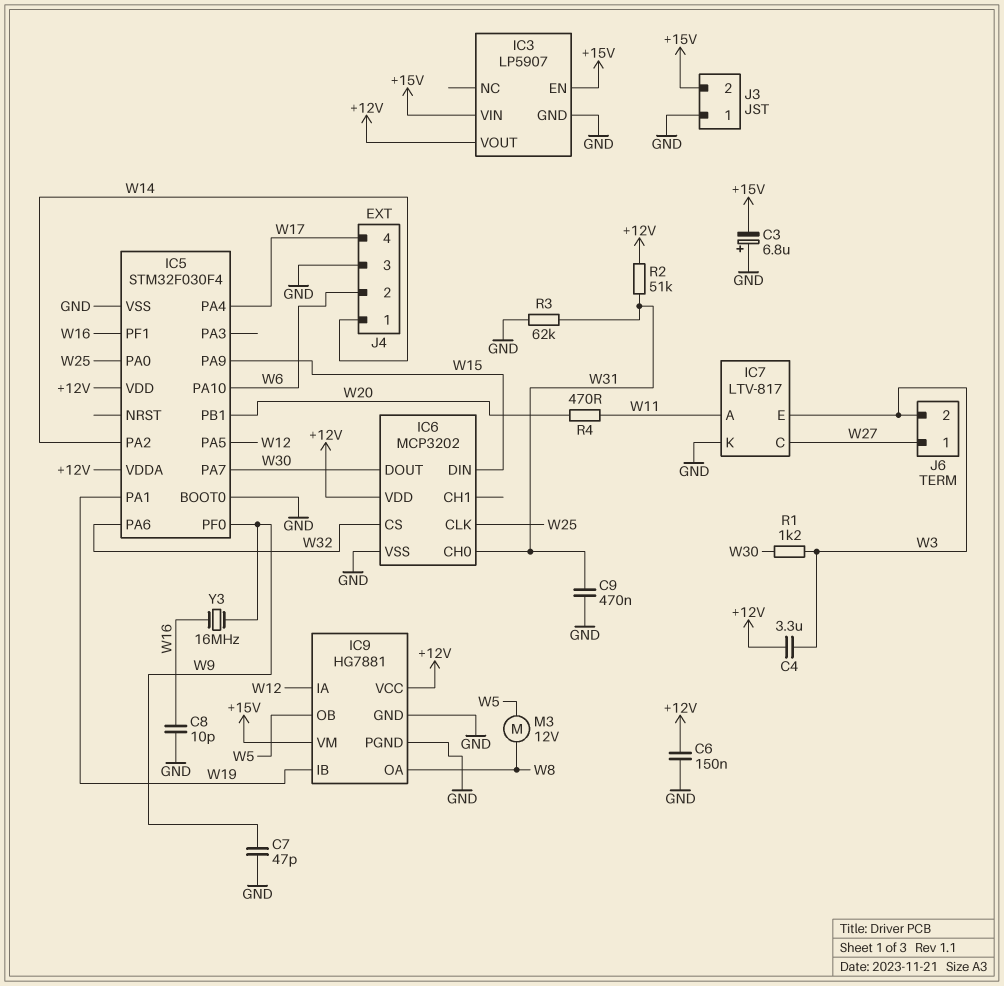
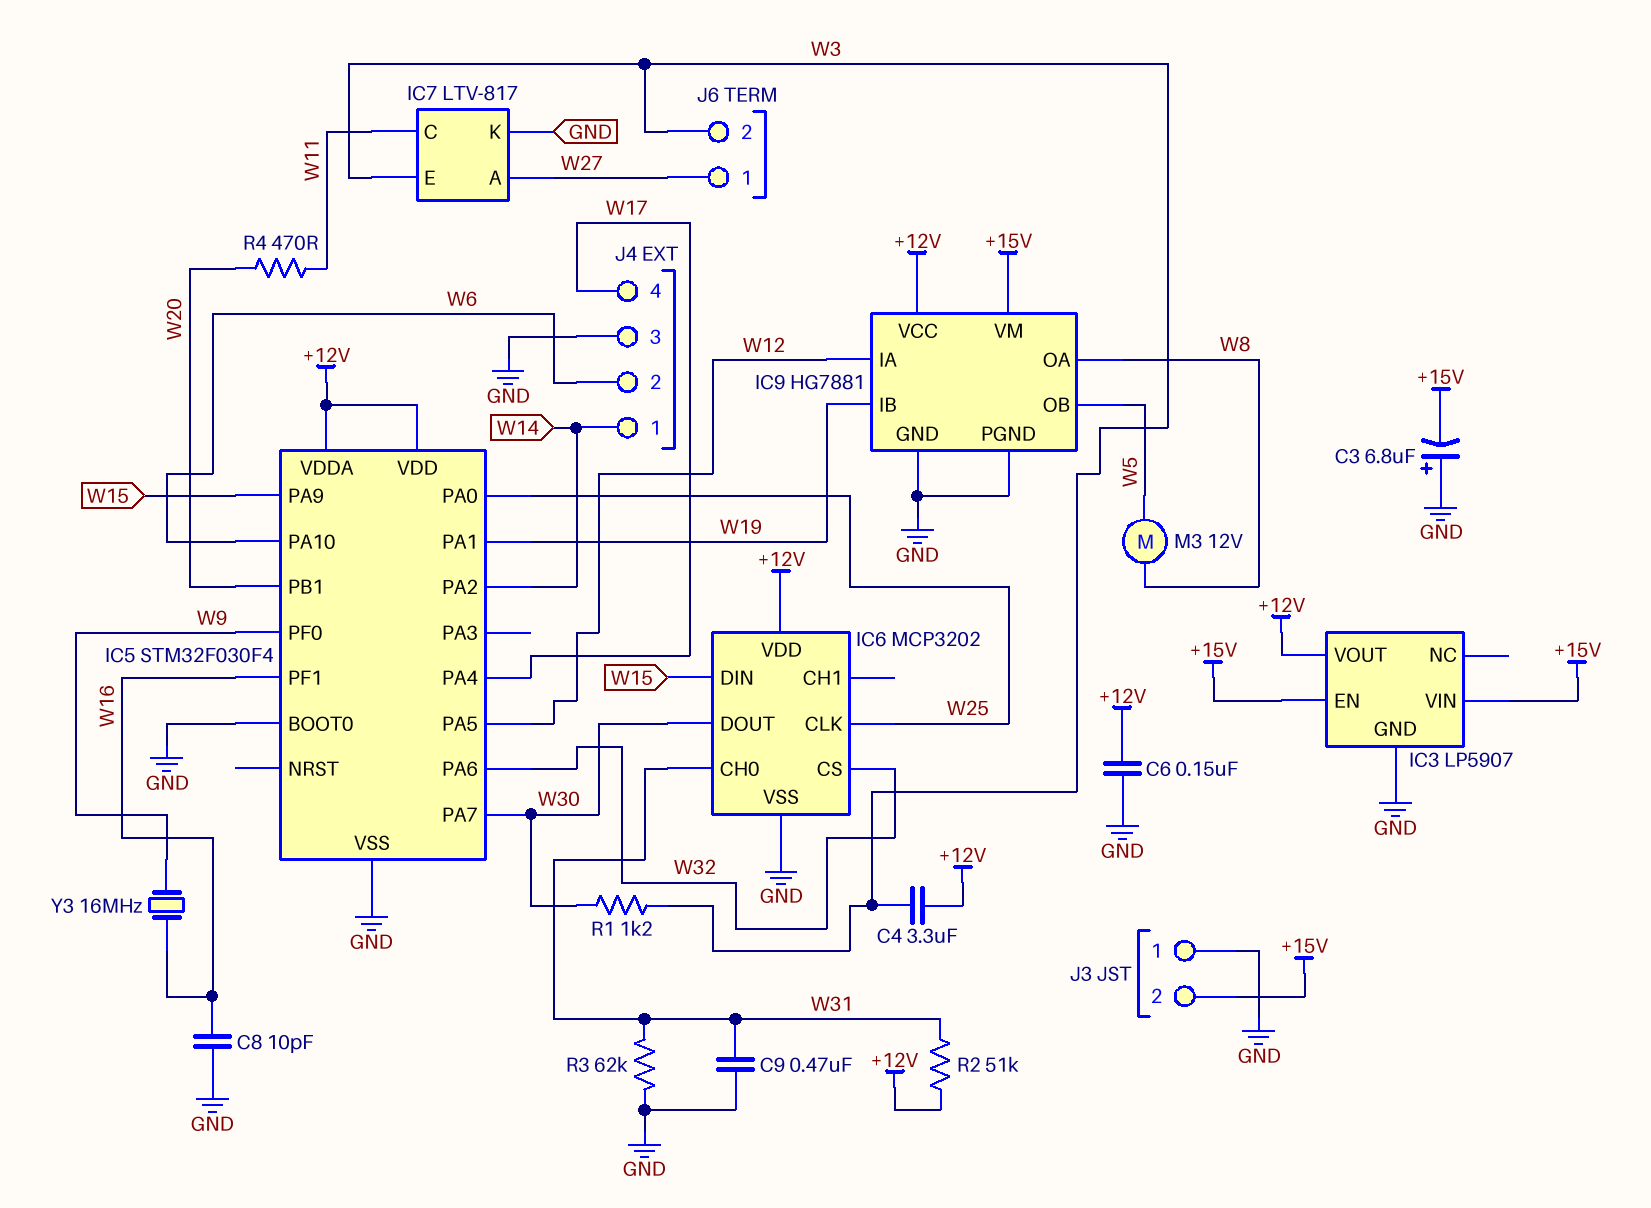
C7: 47pF (GND, W9) -> none
IC7 pin A: W11 -> W27
IC7 pin C: W27 -> W11

